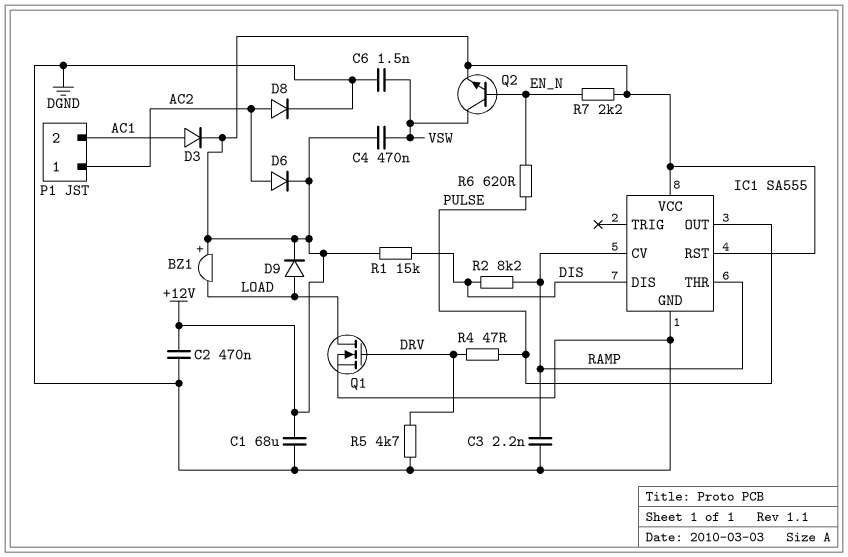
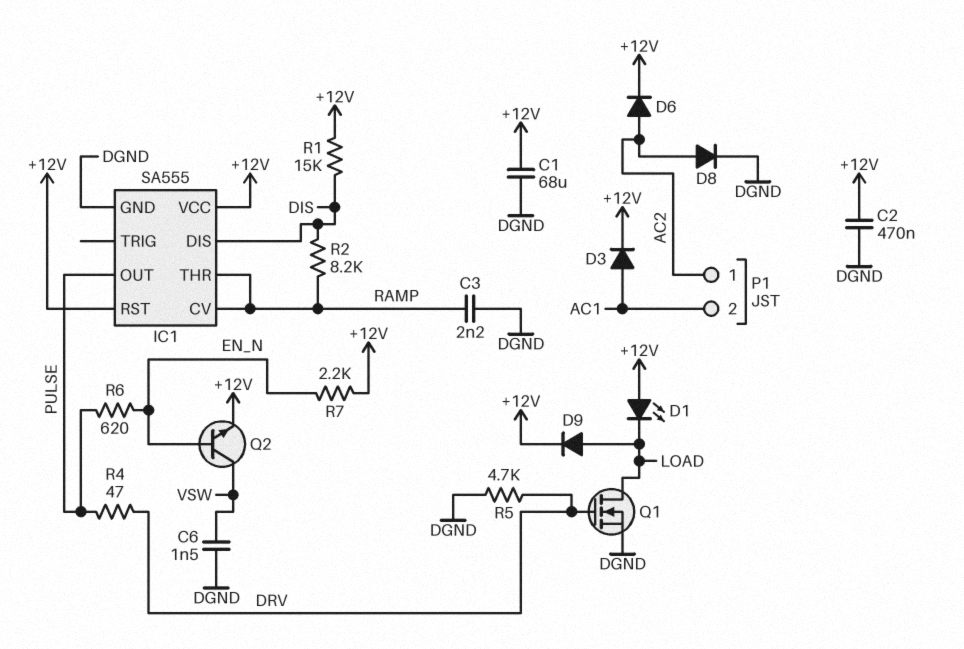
BZ1: buzzer (plus +12V, minus LOAD) -> none
C4: 470nF (+12V, VSW) -> none
D1: none -> LED (A +12V, K LOAD)

